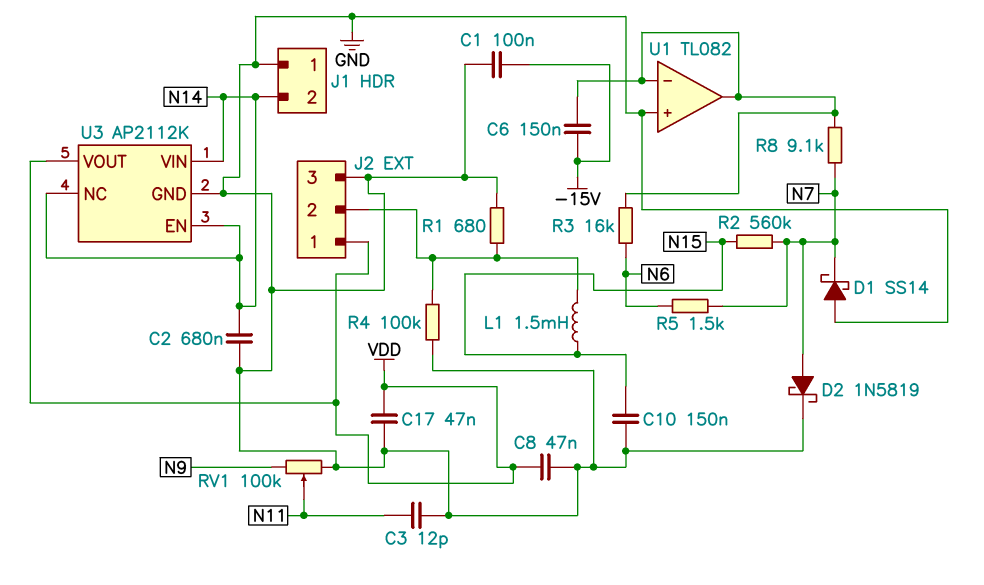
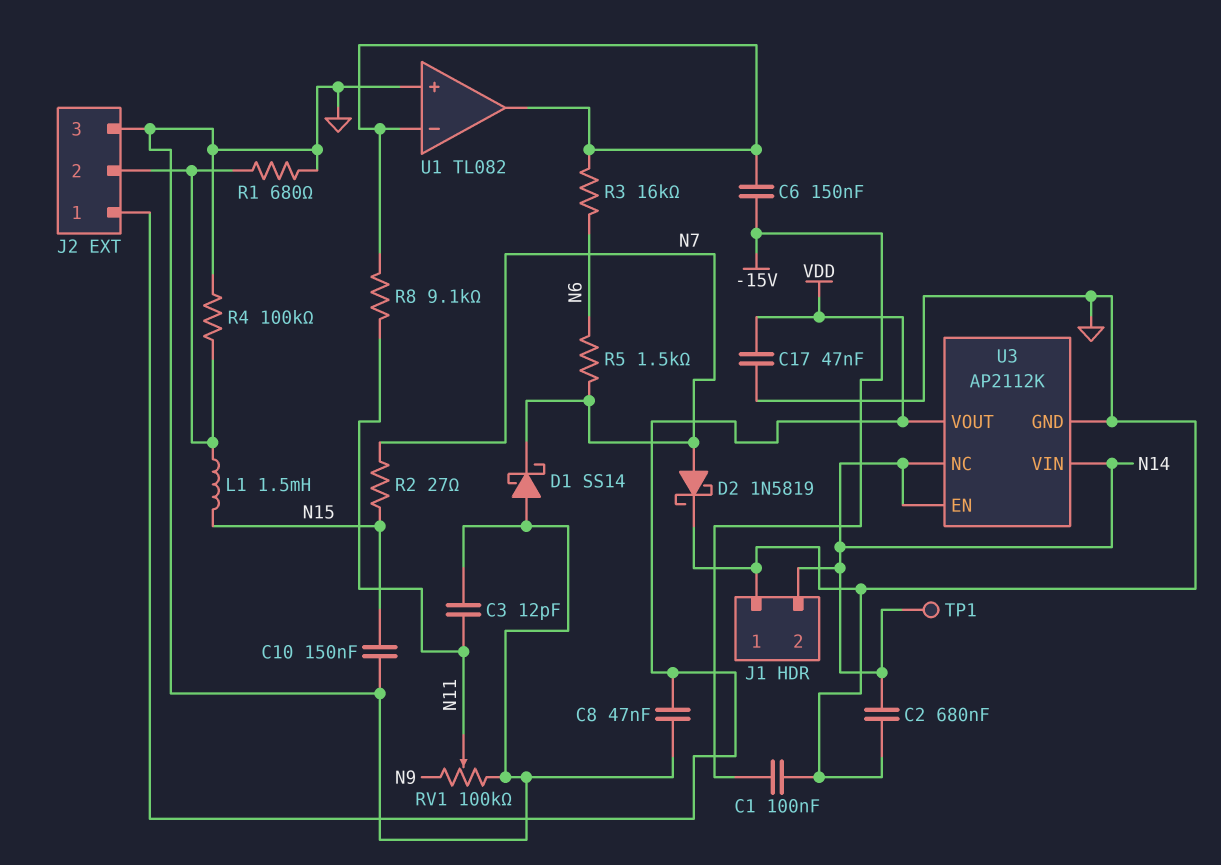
R2: 560k (N7, N15) -> 27 (N7, N15)
R8: 9.1k (N7, U1/in-) -> 9.1k (N11, U1/in-)
TP1: none -> test point (N14)

